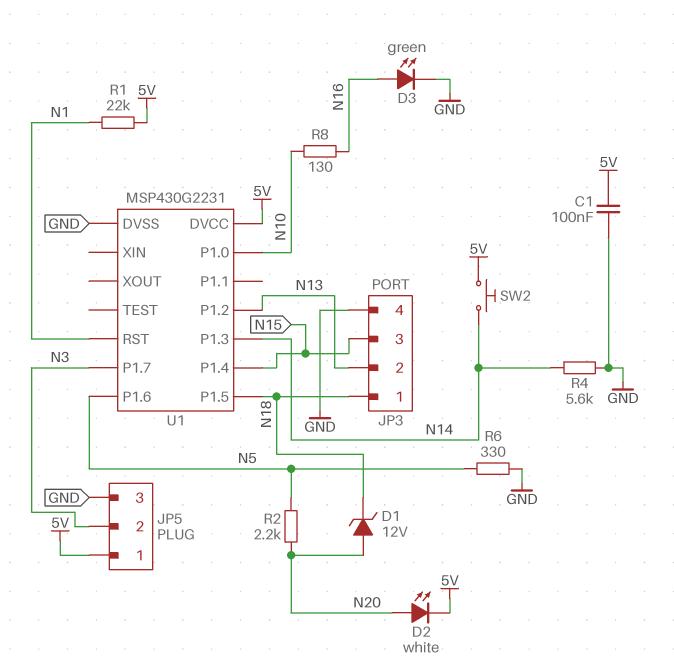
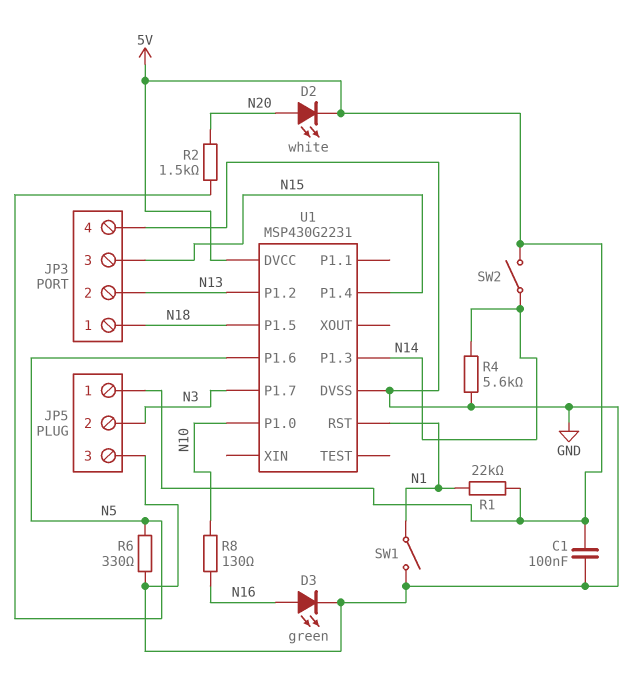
D1: zener 12V (A N20, K N18) -> none
R2: 2.2k (N5, N20) -> 1.5k (N5, N20)
SW1: none -> switch (GND, N1)
SW2: button (5V, N14) -> switch (5V, N14)

